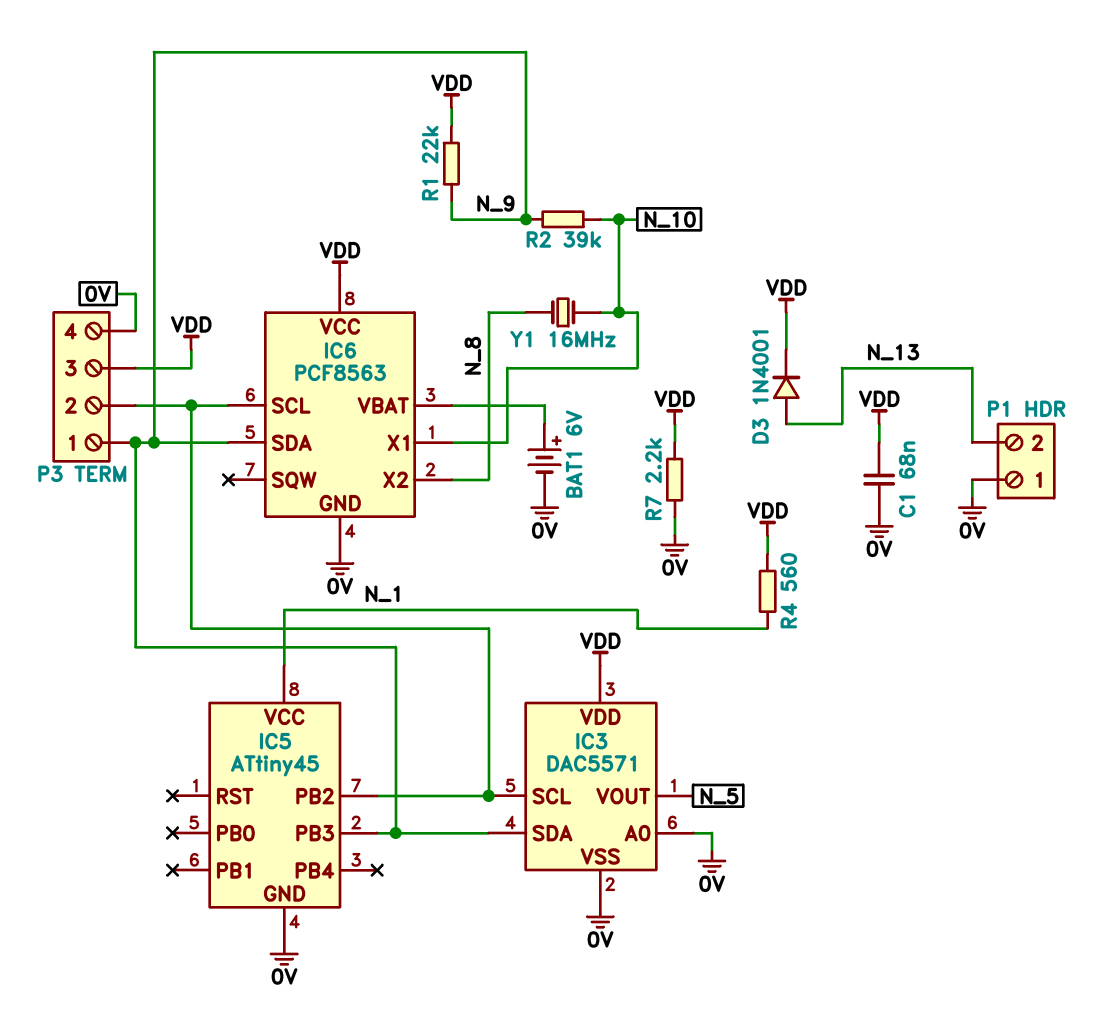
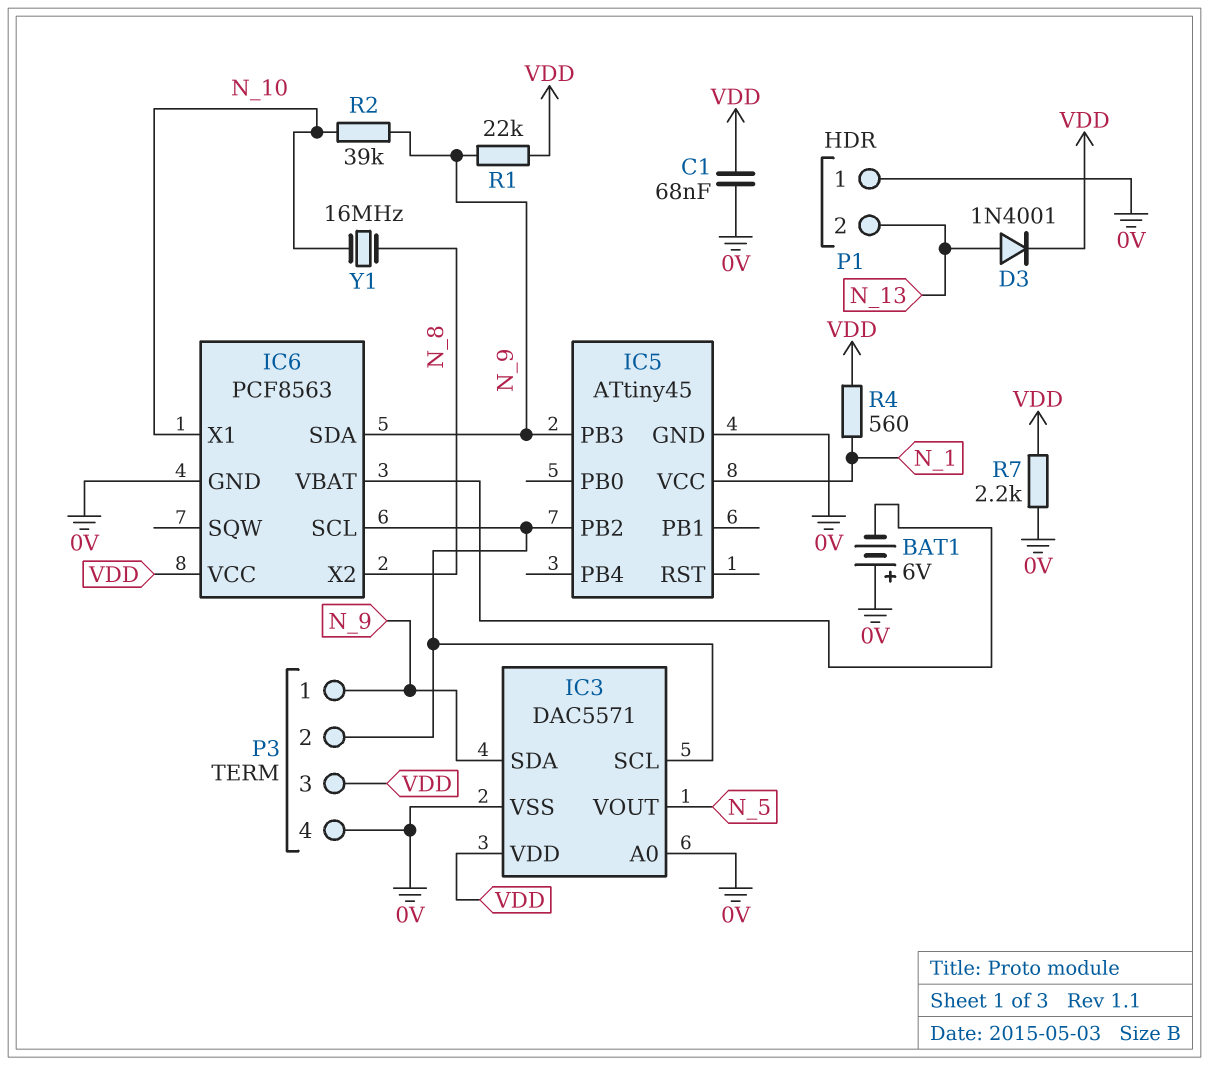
BAT1: 6V (plus IC6/VBAT, minus 0V) -> 6V (plus 0V, minus IC6/VBAT)

